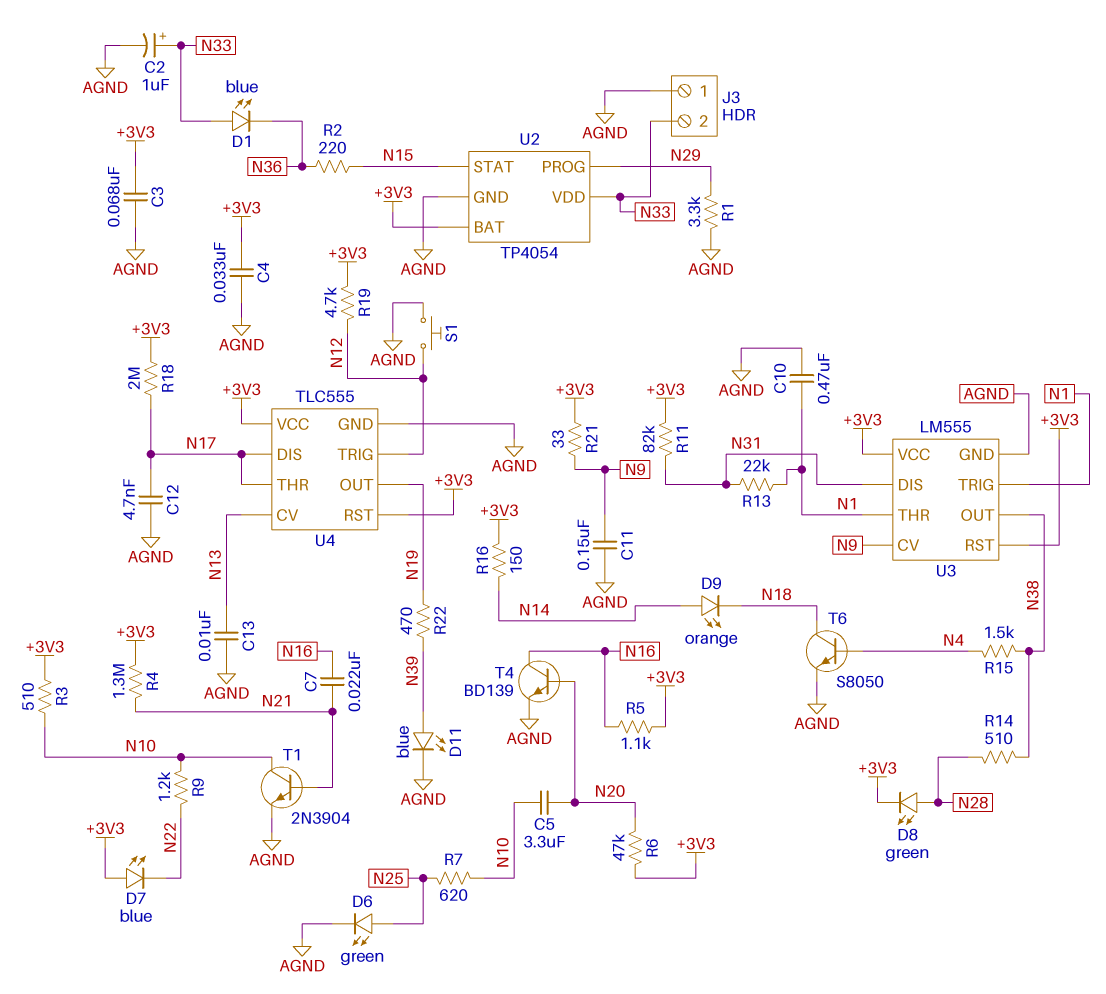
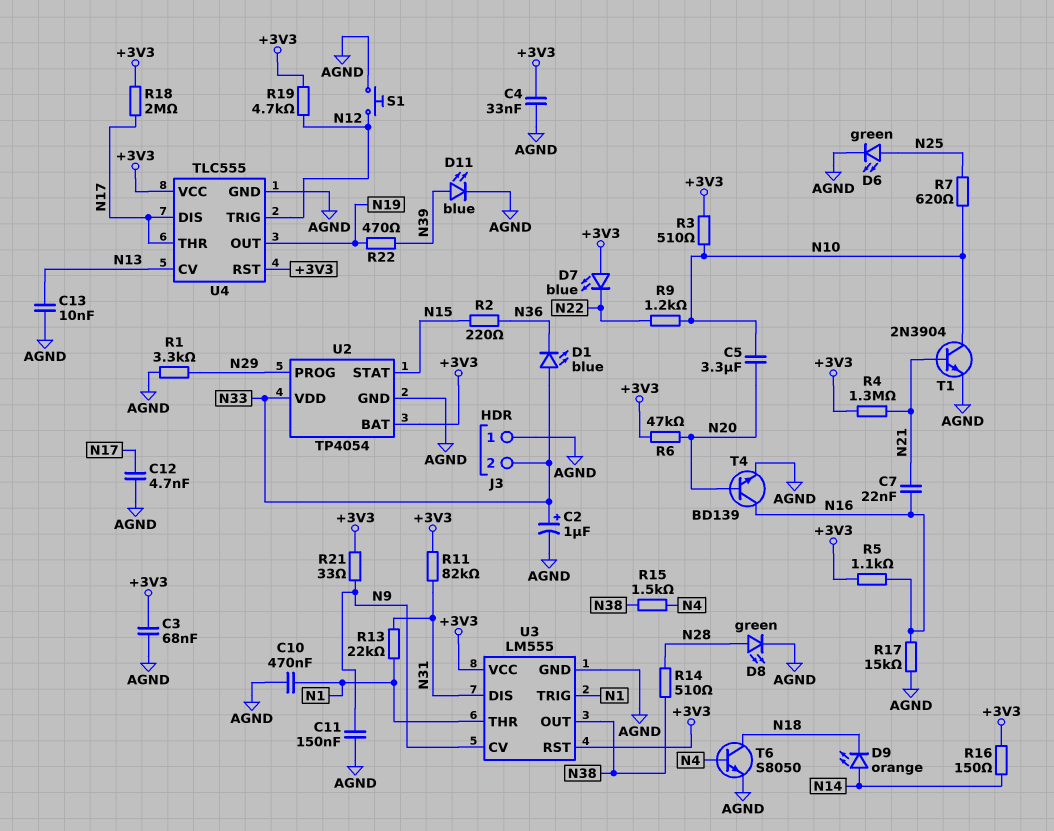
D8: LED green (A N28, K +3V3) -> LED green (A N28, K AGND)
R17: none -> 15k (AGND, N16)

